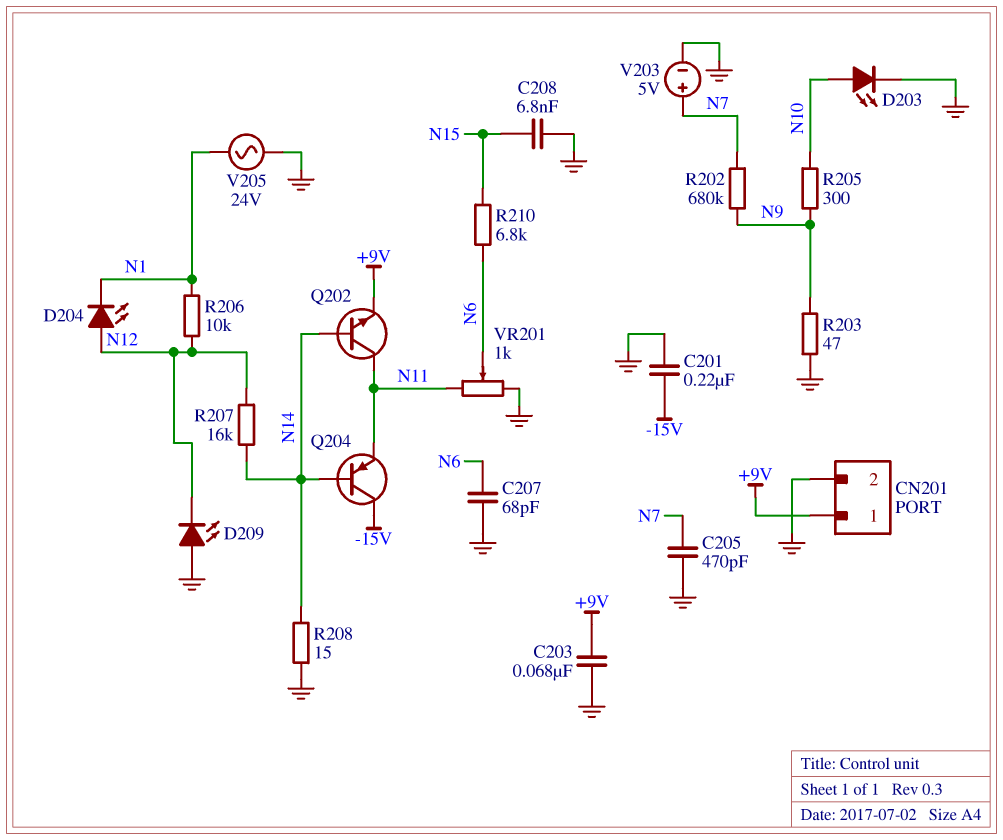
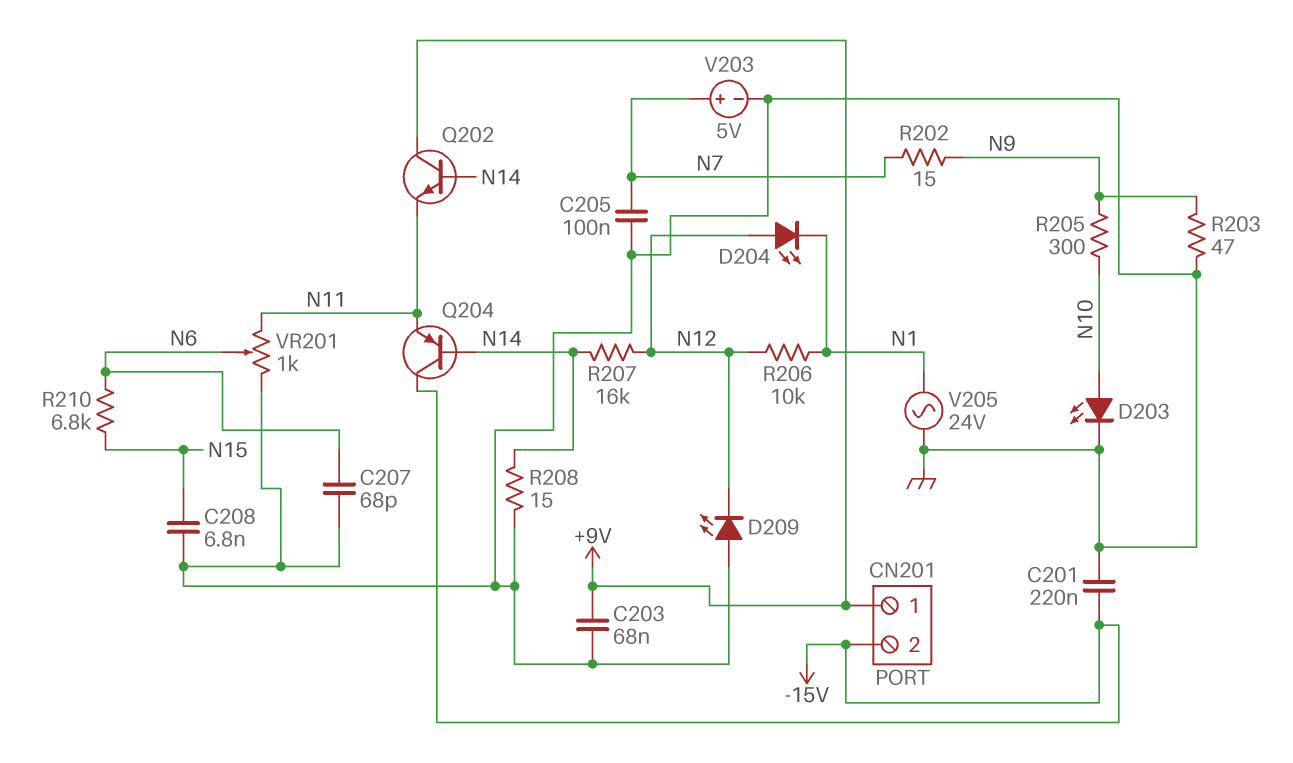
C205: 470pF (GND, N7) -> 100nF (GND, N7)
CN201 pin 2: GND -> -15V
Q202: NPN (B N14, C N11, E +9V) -> NPN (B N14, C +9V, E N11)
R202: 680k (N7, N9) -> 15 (N7, N9)

